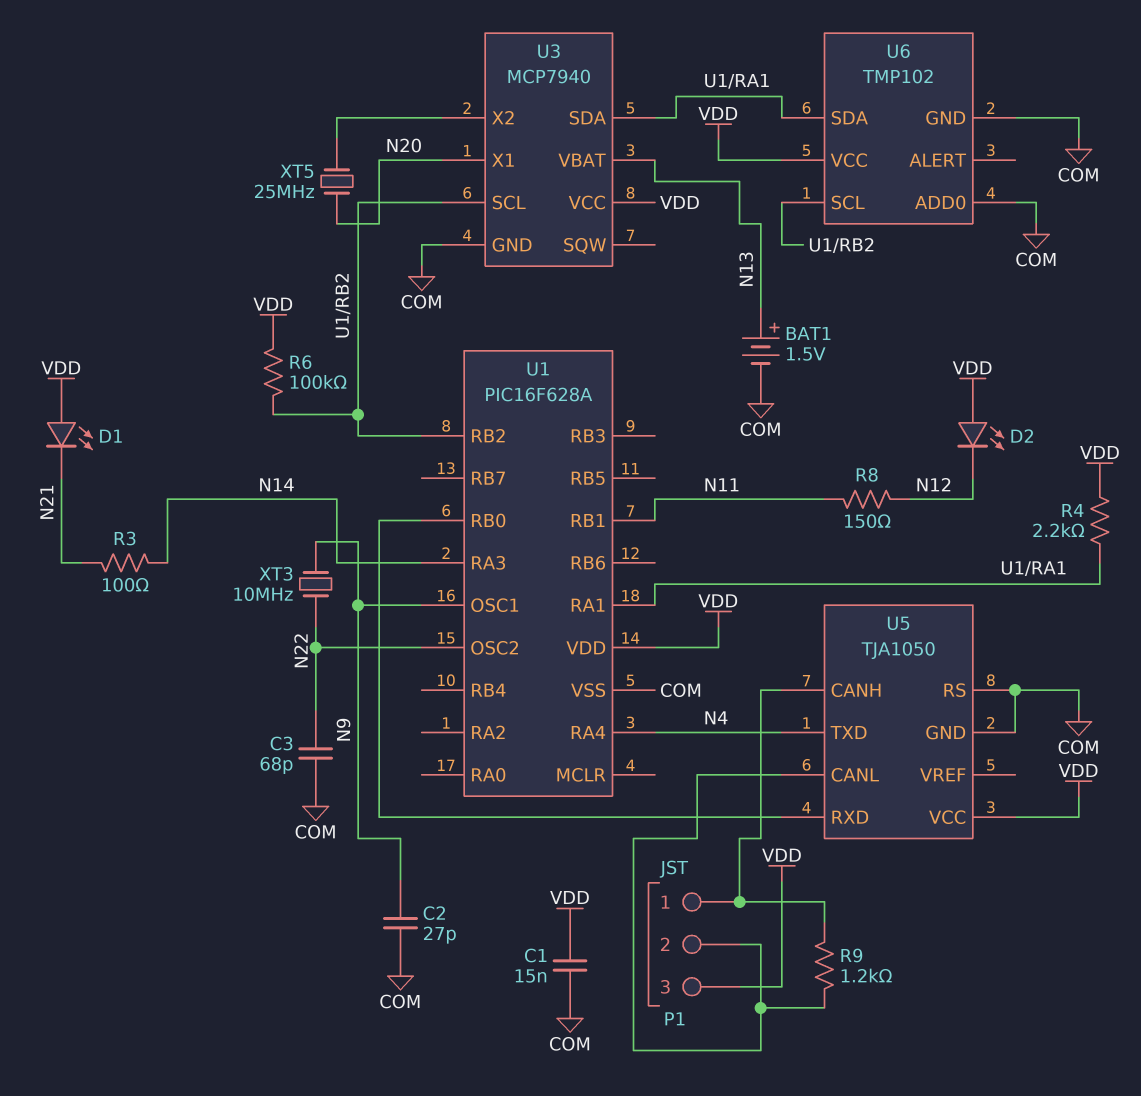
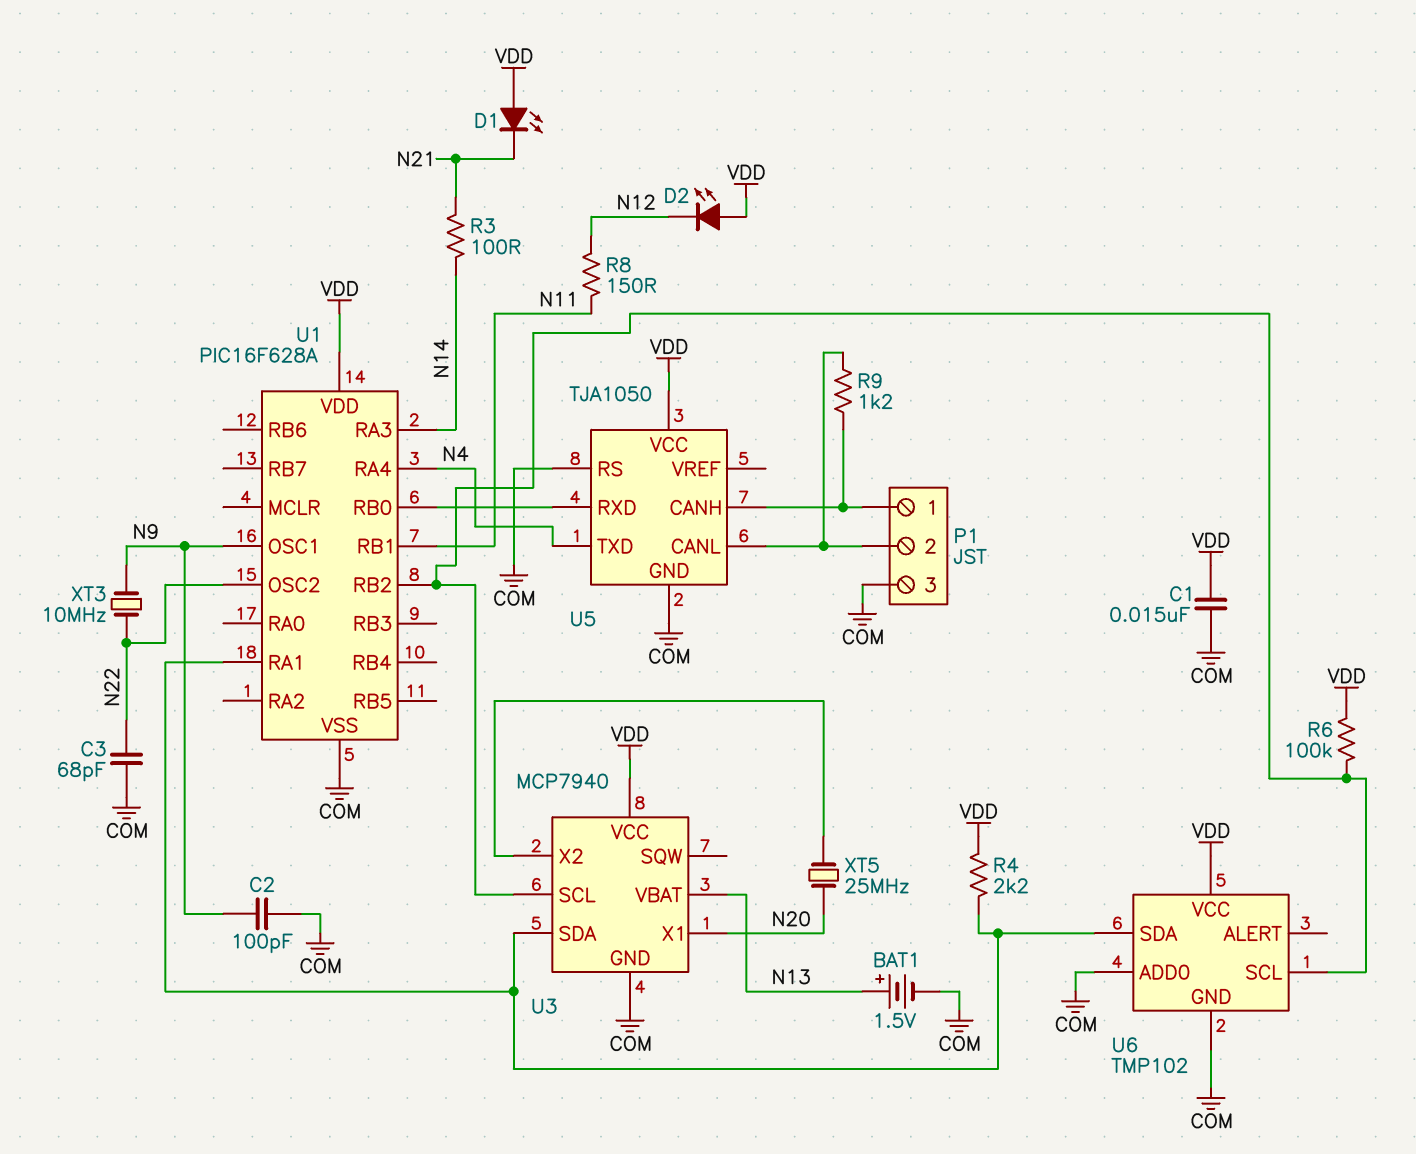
C2: 27pF (COM, N9) -> 100pF (COM, N9)
P1 pin 3: VDD -> COM

